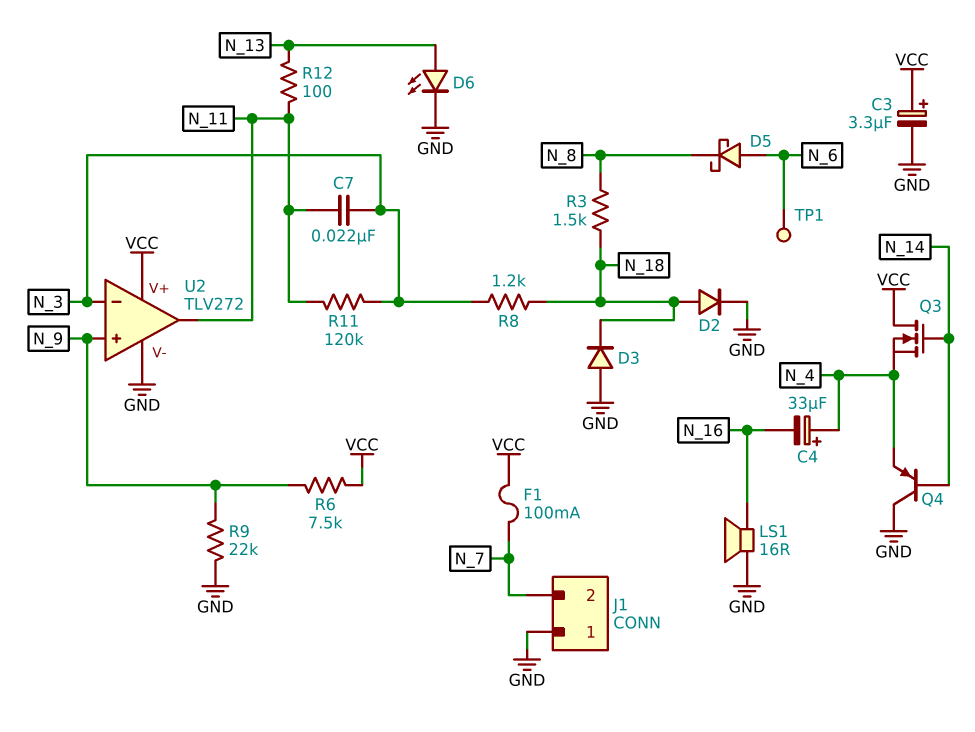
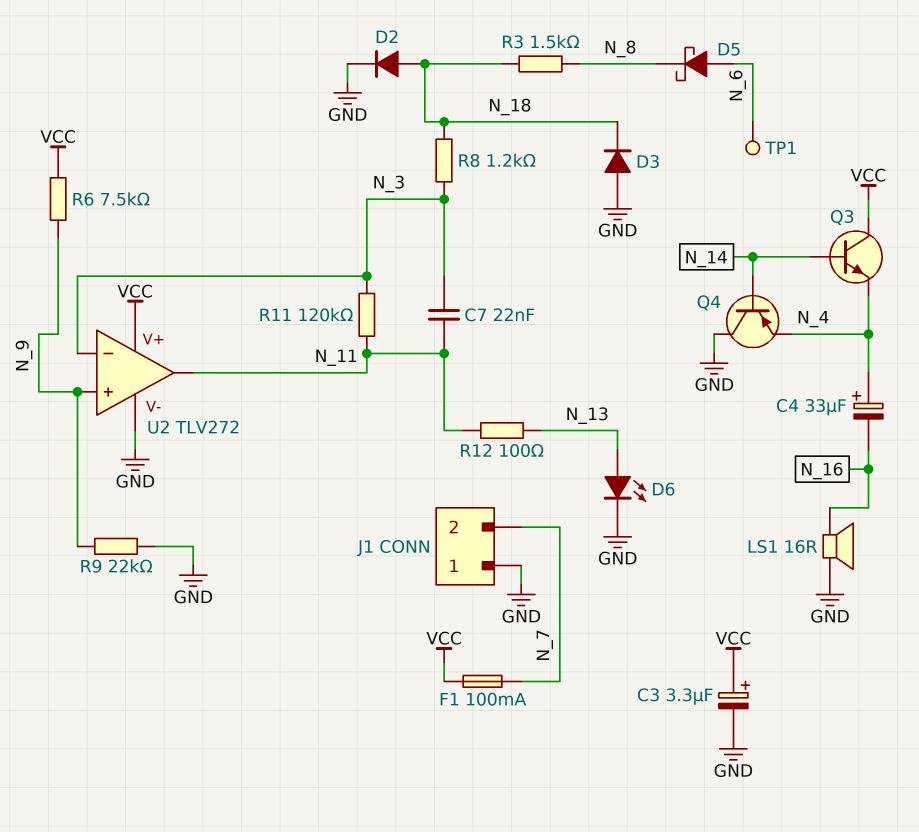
Q3: NMOS (G N_14, D VCC, S N_4) -> NPN (B N_14, C VCC, E N_4)

